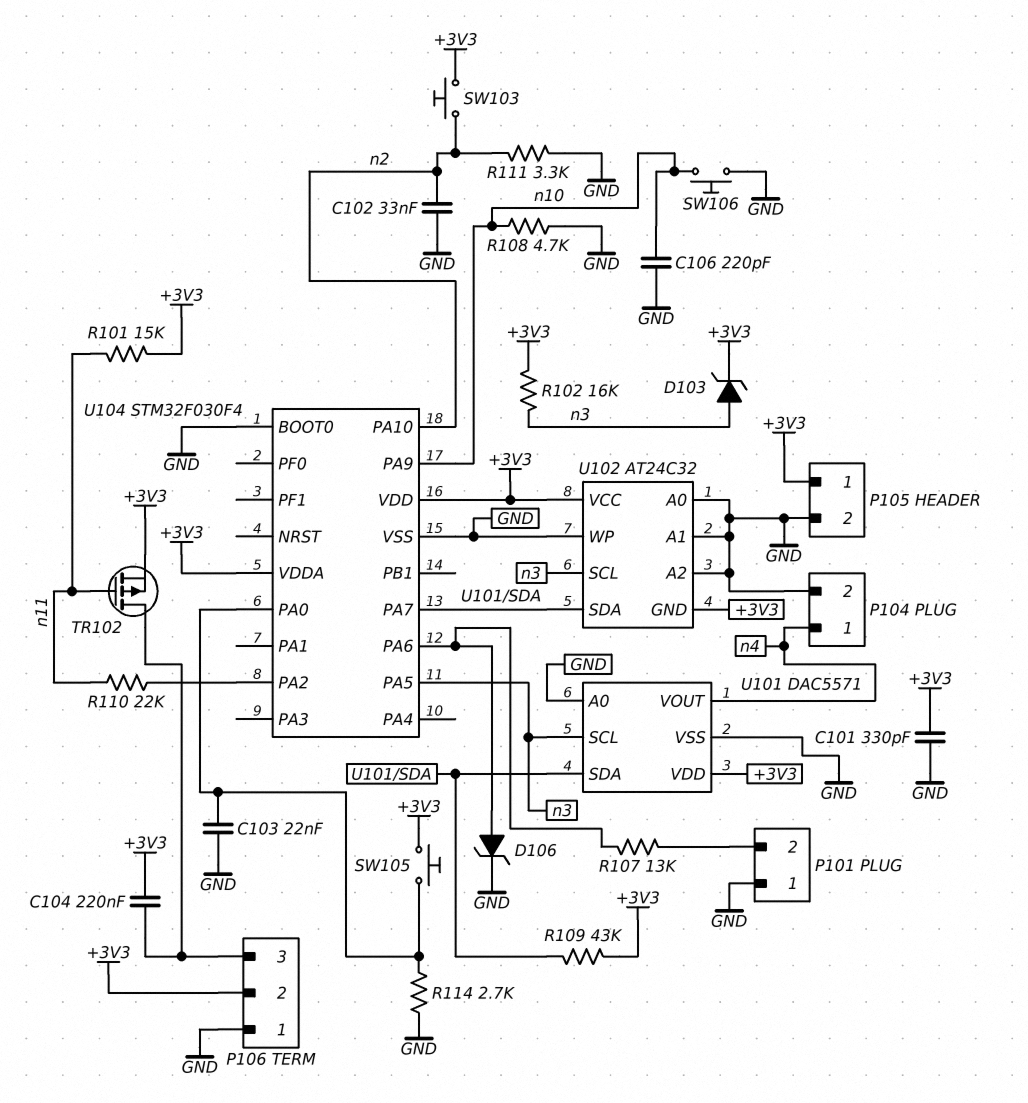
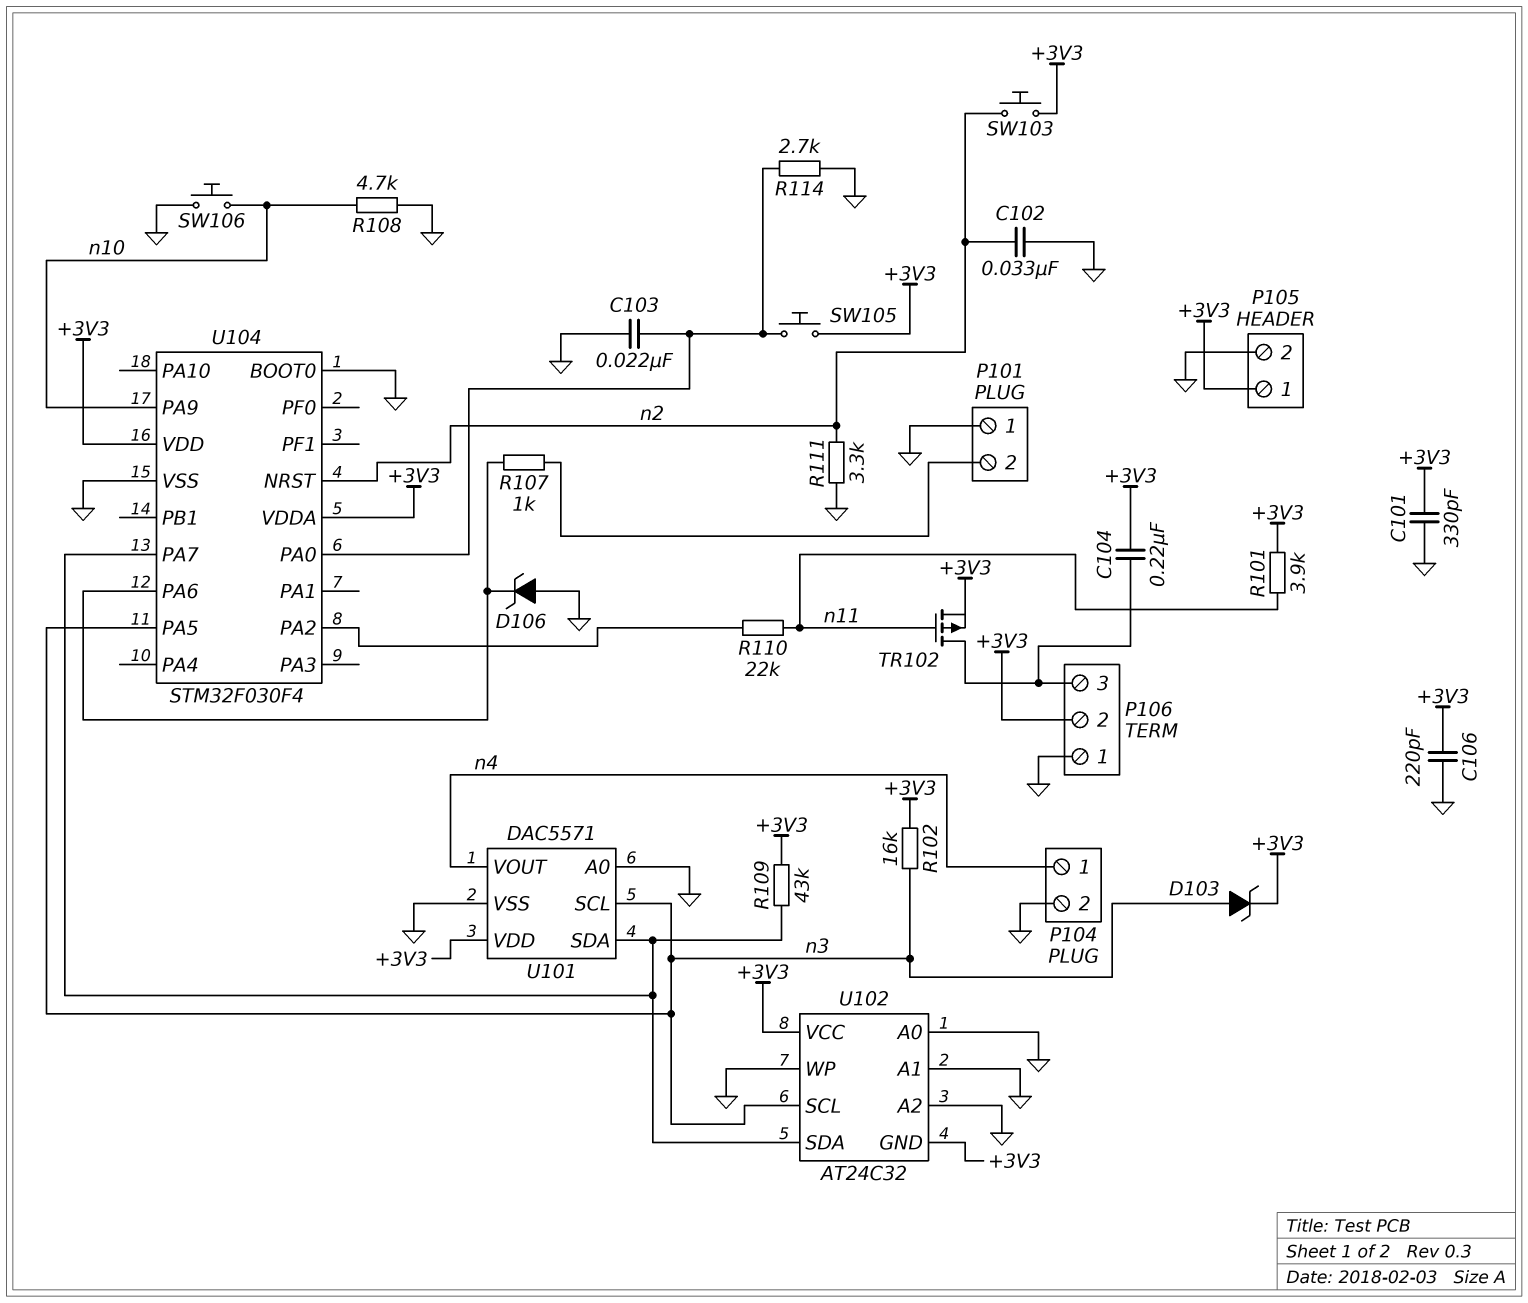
C106: 220pF (GND, n10) -> 220pF (+3V3, GND)
D106: zener (A U104/PA6, K GND) -> zener (A GND, K U104/PA6)
R101: 15k (+3V3, n11) -> 3.9k (+3V3, n11)
R107: 13k (P101/2, U104/PA6) -> 1k (P101/2, U104/PA6)
U104 pin NRST: none -> n2
U104 pin PA10: n2 -> none

